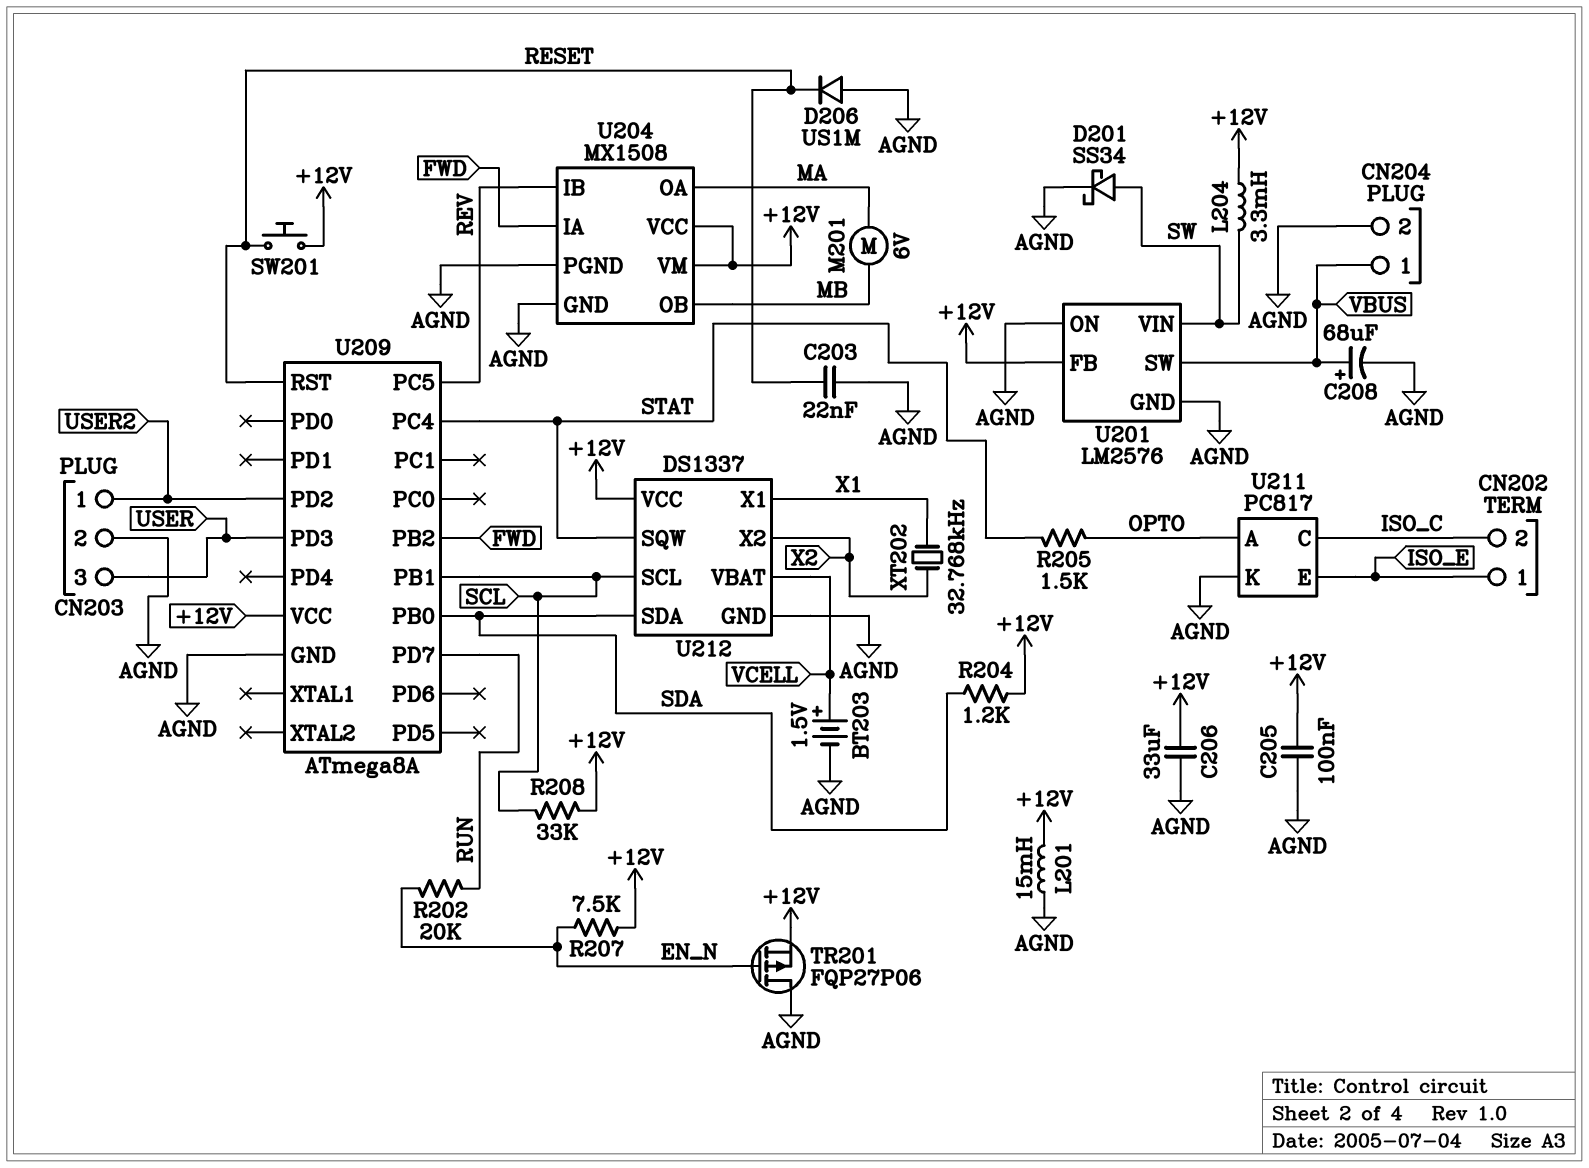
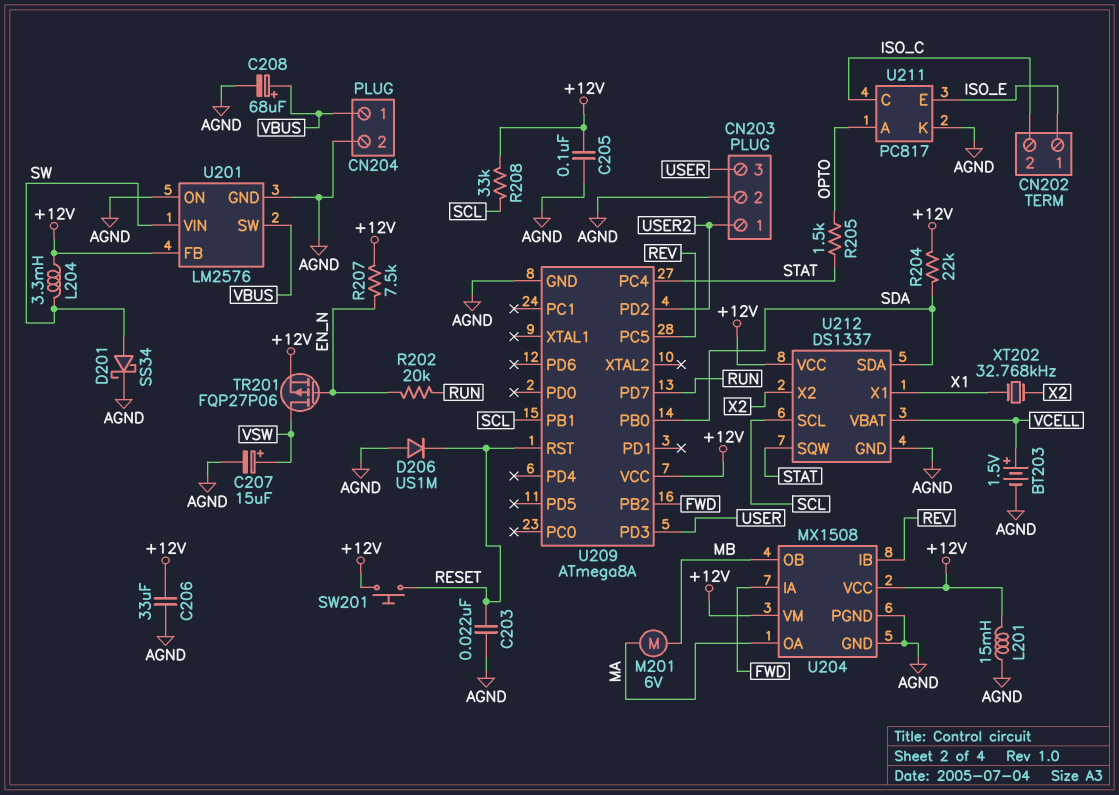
C207: none -> 15uF (plus VSW, minus AGND)
R204: 1.2k (+12V, SDA) -> 22k (+12V, SDA)
TR201: PMOS FQP27P06 (G EN_N, D AGND, S +12V) -> PMOS FQP27P06 (G EN_N, D VSW, S +12V)

